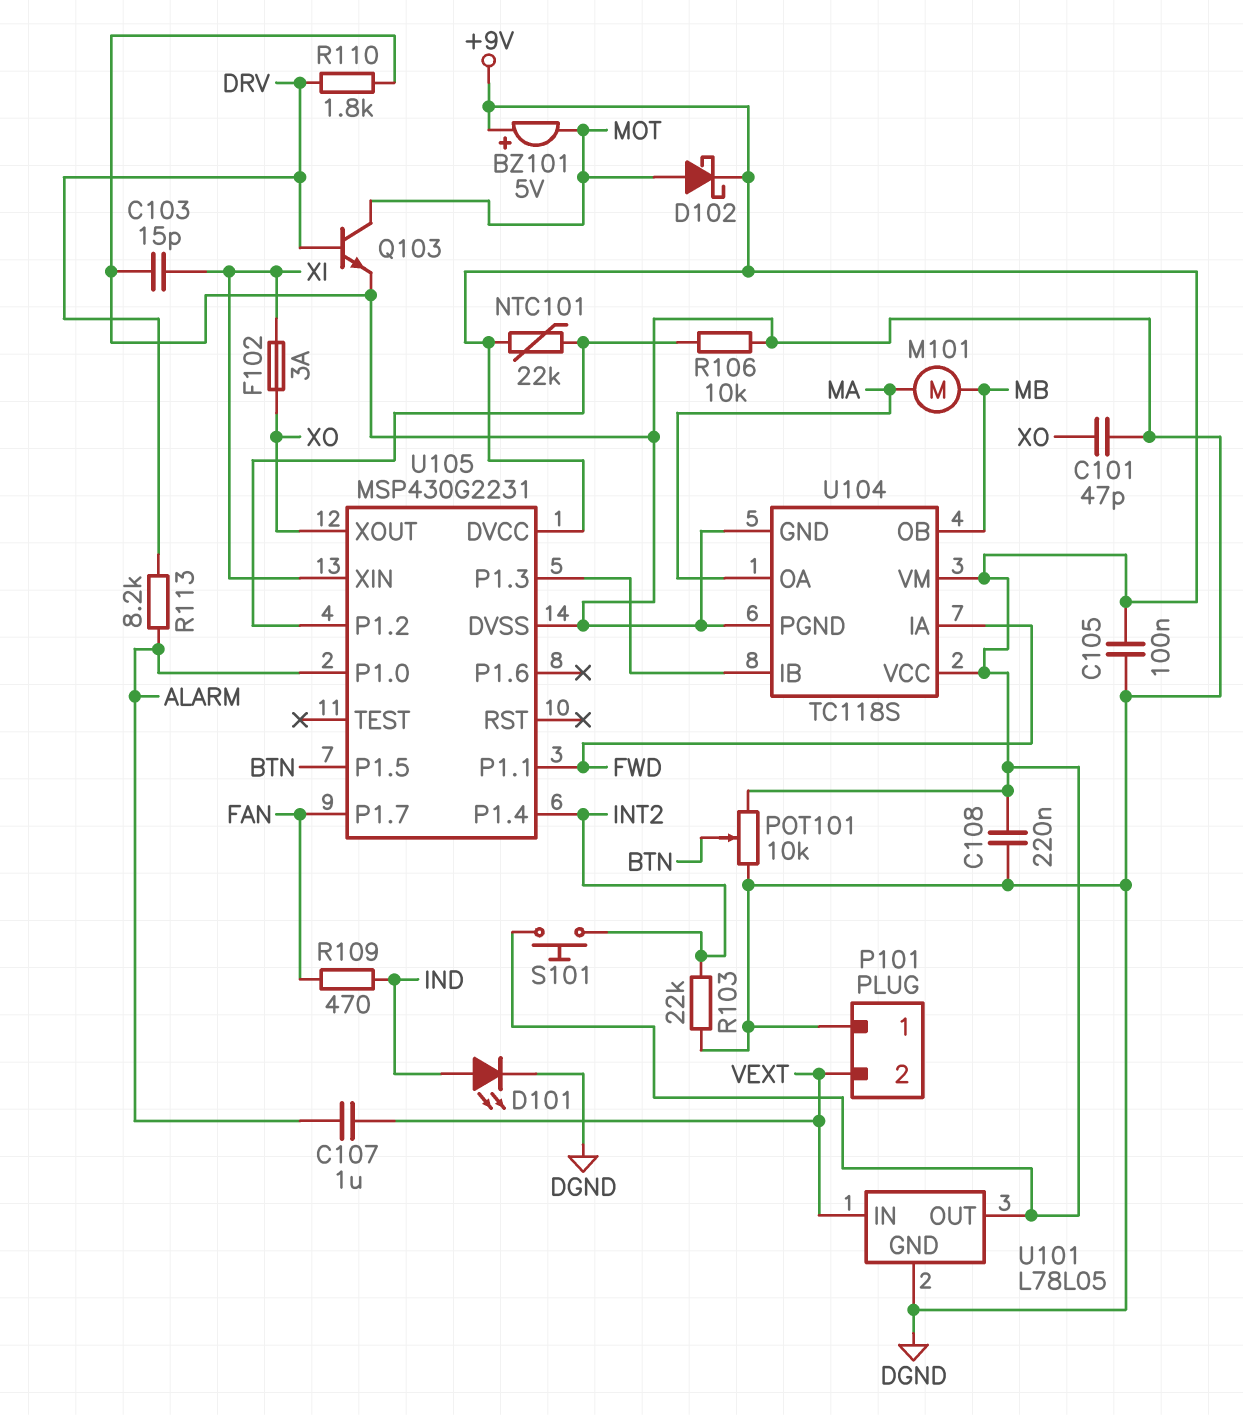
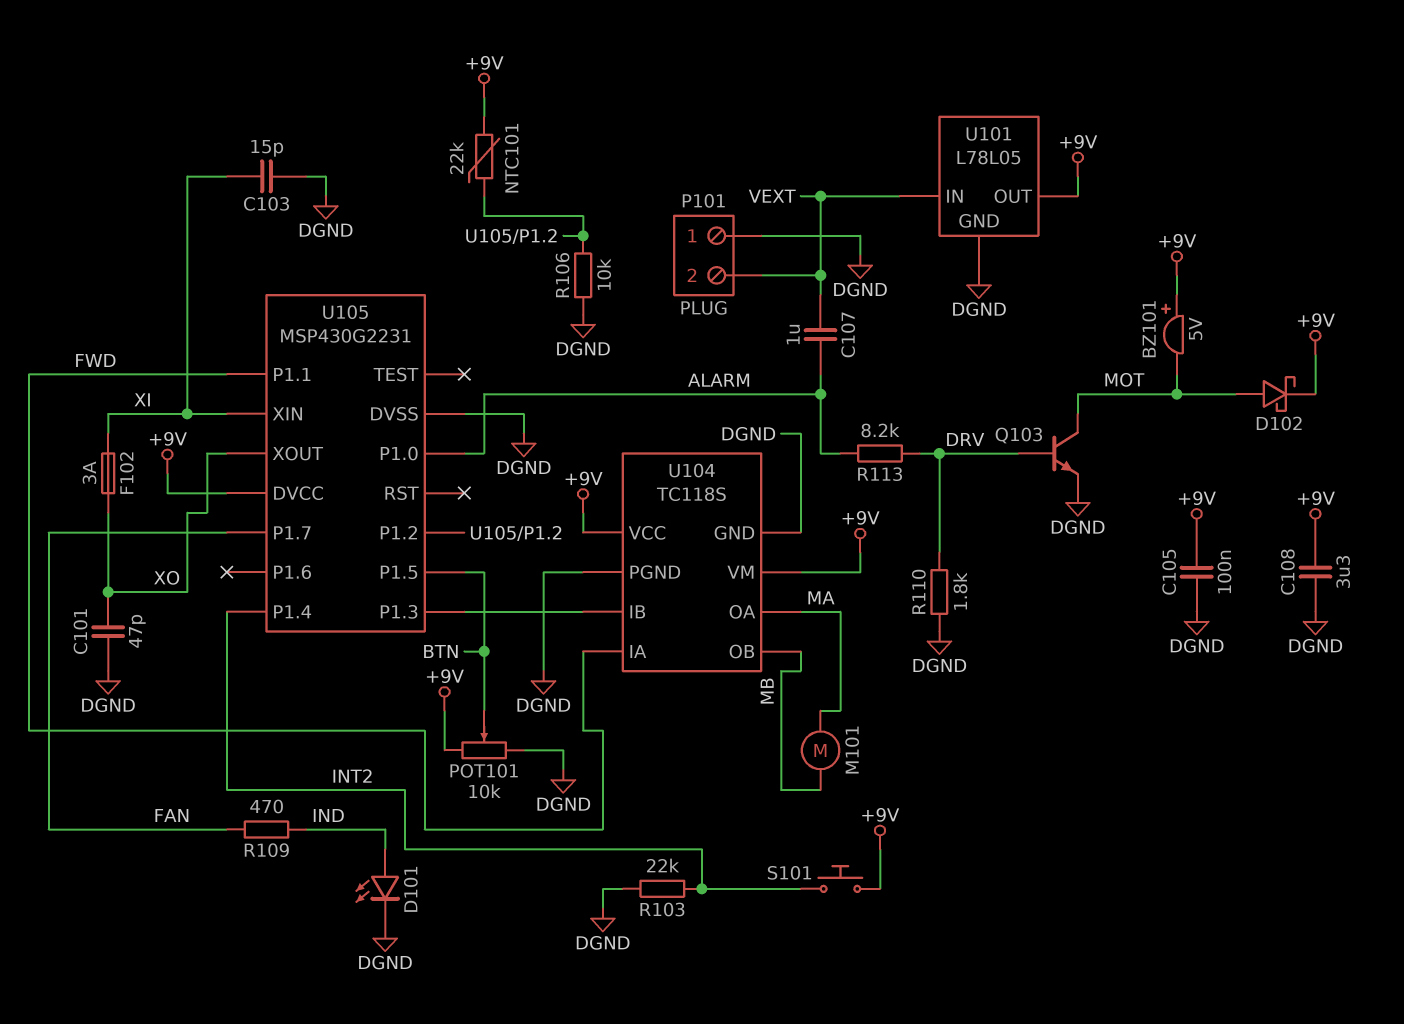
C108: 220nF (+9V, DGND) -> 3.3uF (+9V, DGND)

